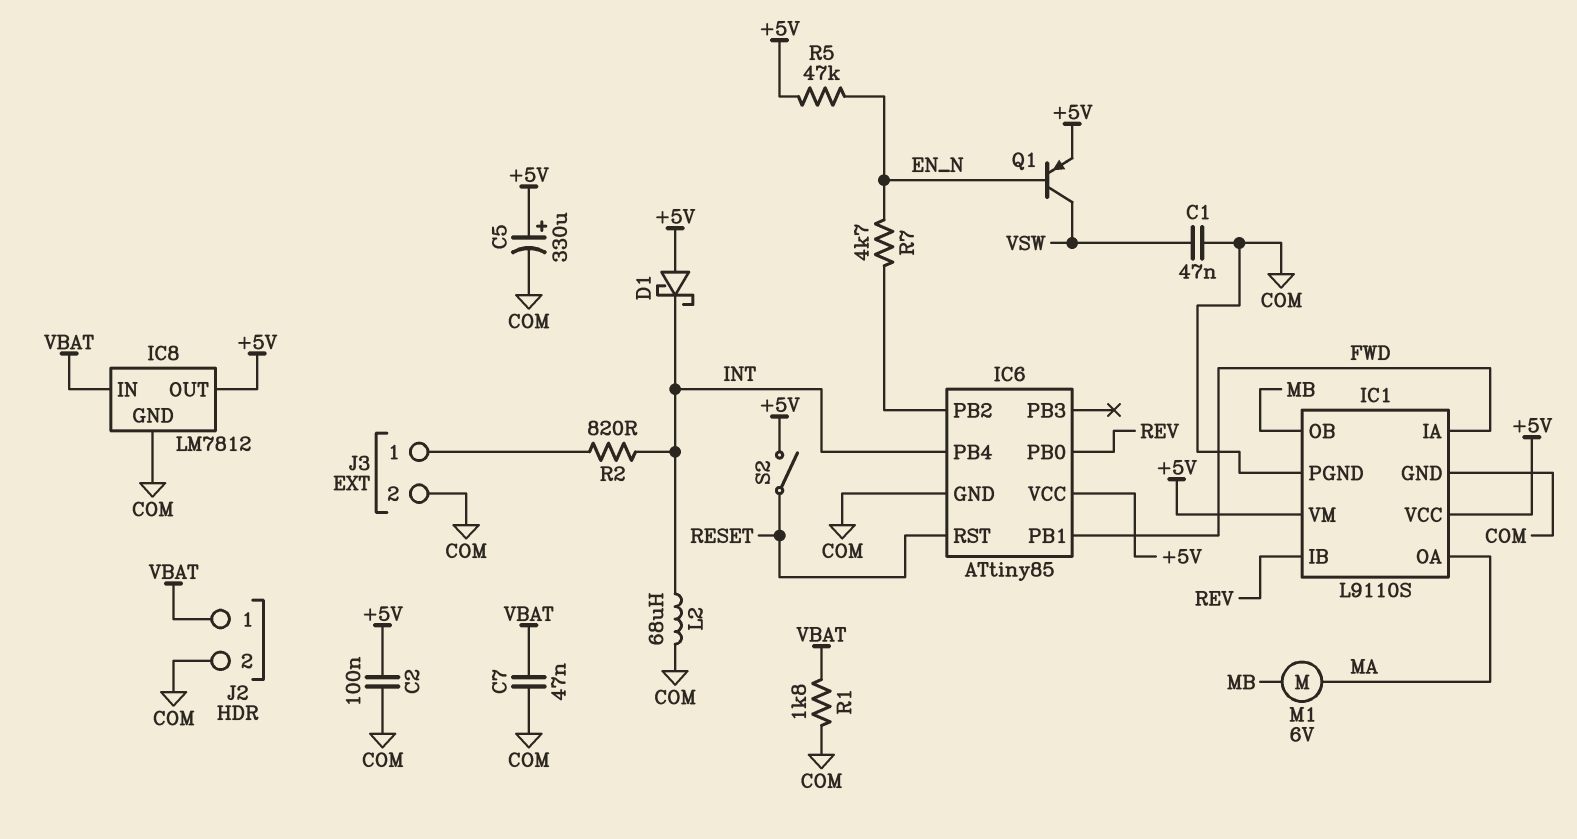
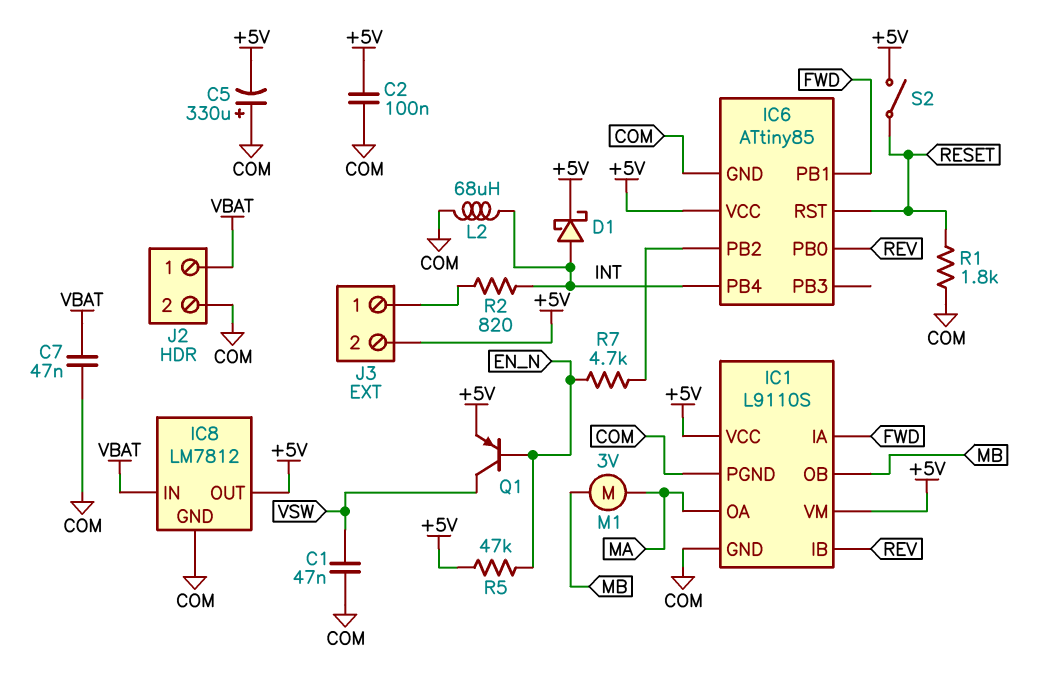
C5: 330uF (plus +5V, minus COM) -> 330uF (plus COM, minus +5V)
D1: schottky (A +5V, K INT) -> schottky (A INT, K +5V)
J3 pin 2: COM -> +5V
M1: motor 6V (MA, MB) -> motor 3V (MA, MB)
R1: 1.8k (COM, VBAT) -> 1.8k (COM, RESET)

